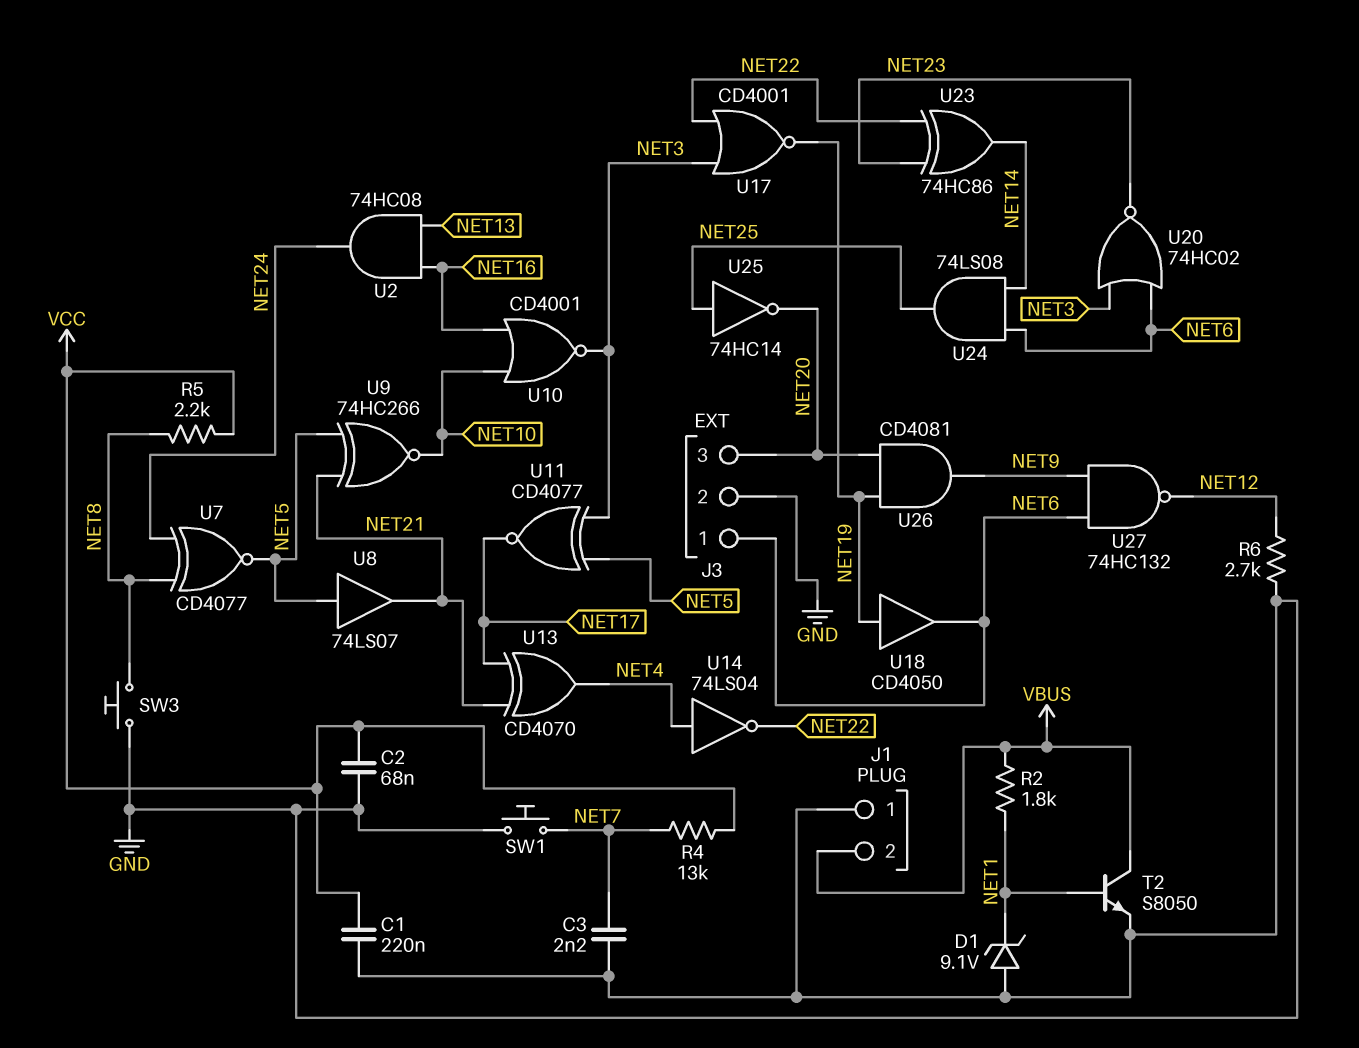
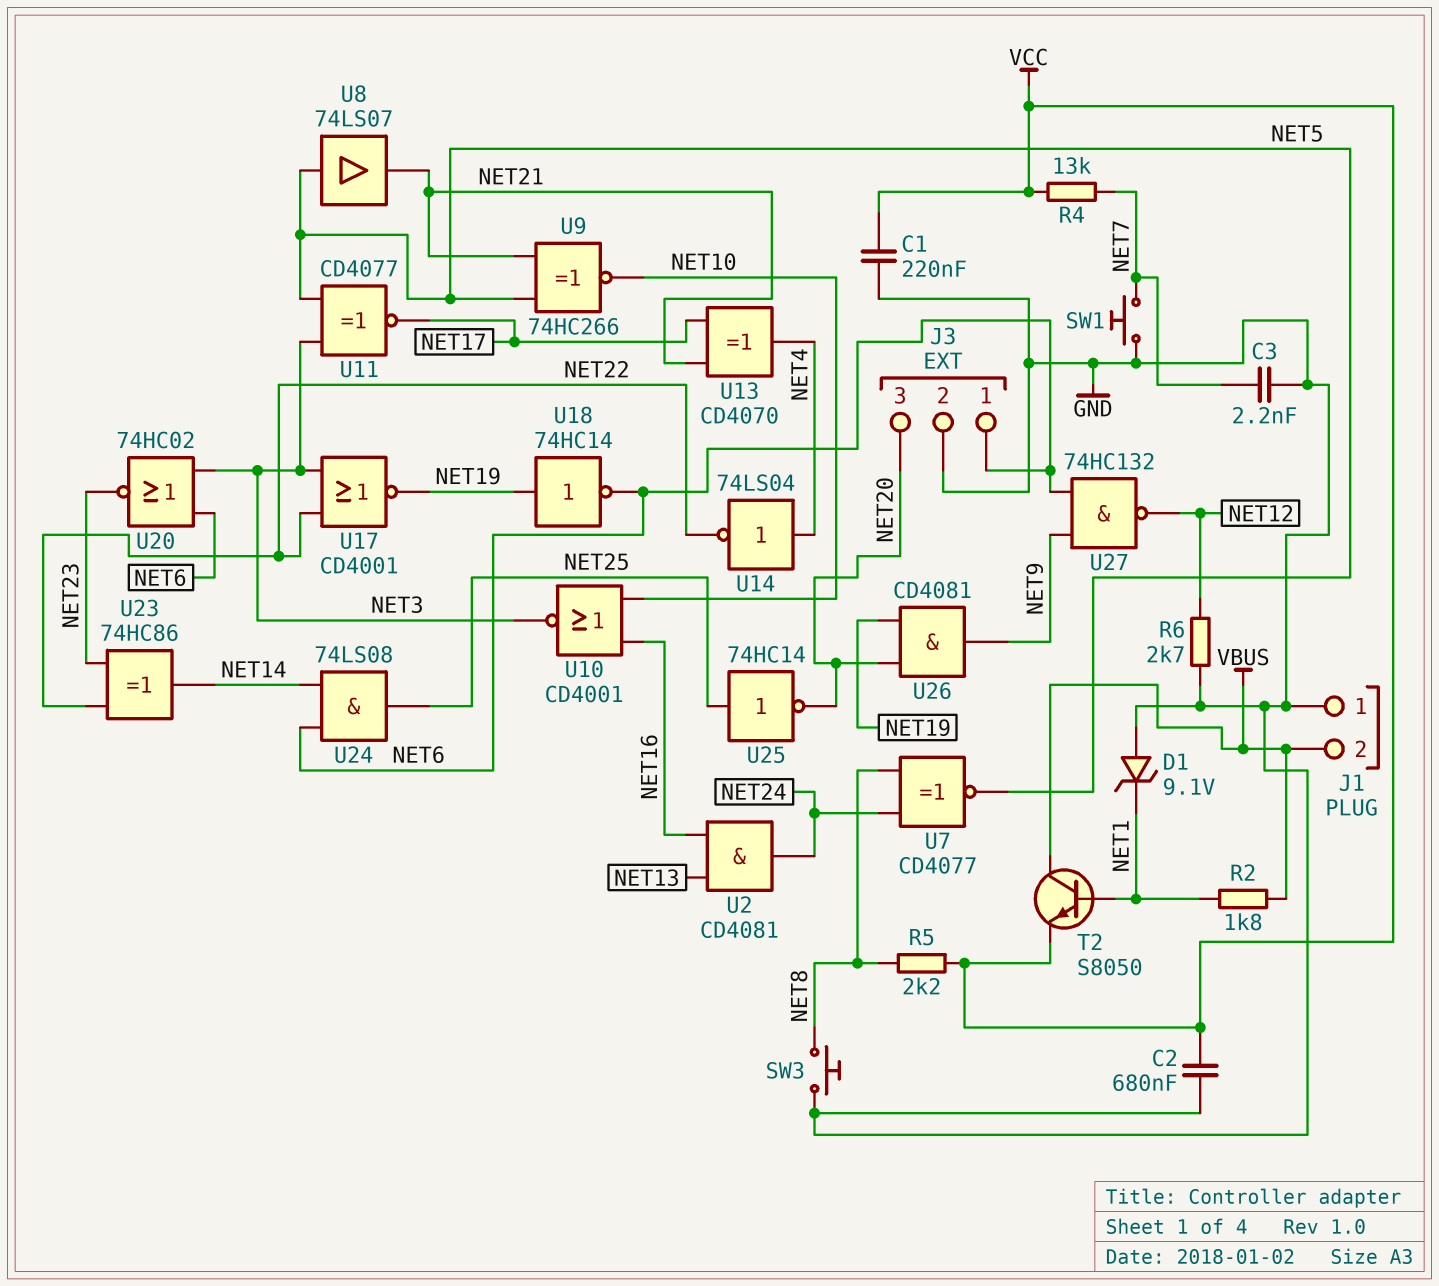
C2: 68nF (GND, VCC) -> 680nF (GND, VCC)
T2: NPN S8050 (B NET1, C VBUS, E GND) -> NPN S8050 (B NET1, C VBUS, E VCC)
U2: AND 74HC08 (in NET13, in NET16, out NET24) -> AND CD4081 (in NET13, in NET16, out NET24)
U18: buffer CD4050 (in NET19, out NET6) -> NOT 74HC14 (in NET19, out NET6)

